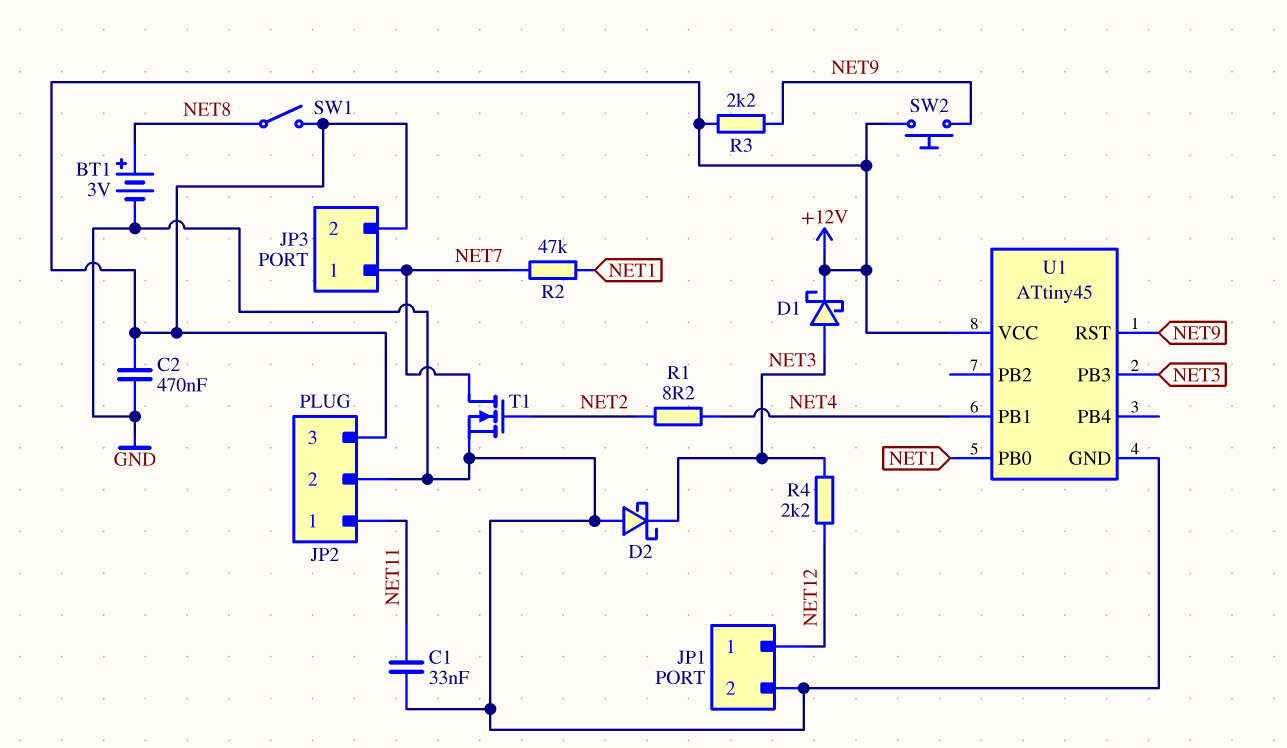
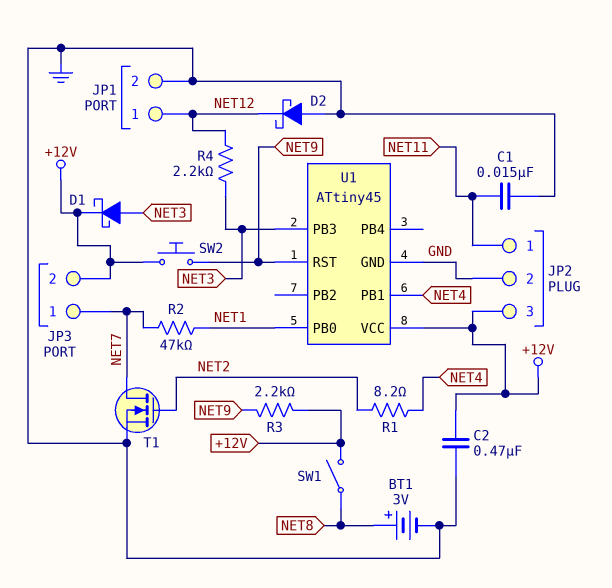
C1: 33nF (GND, NET11) -> 15nF (GND, NET11)
D2: schottky (A GND, K NET3) -> schottky (A GND, K NET12)

